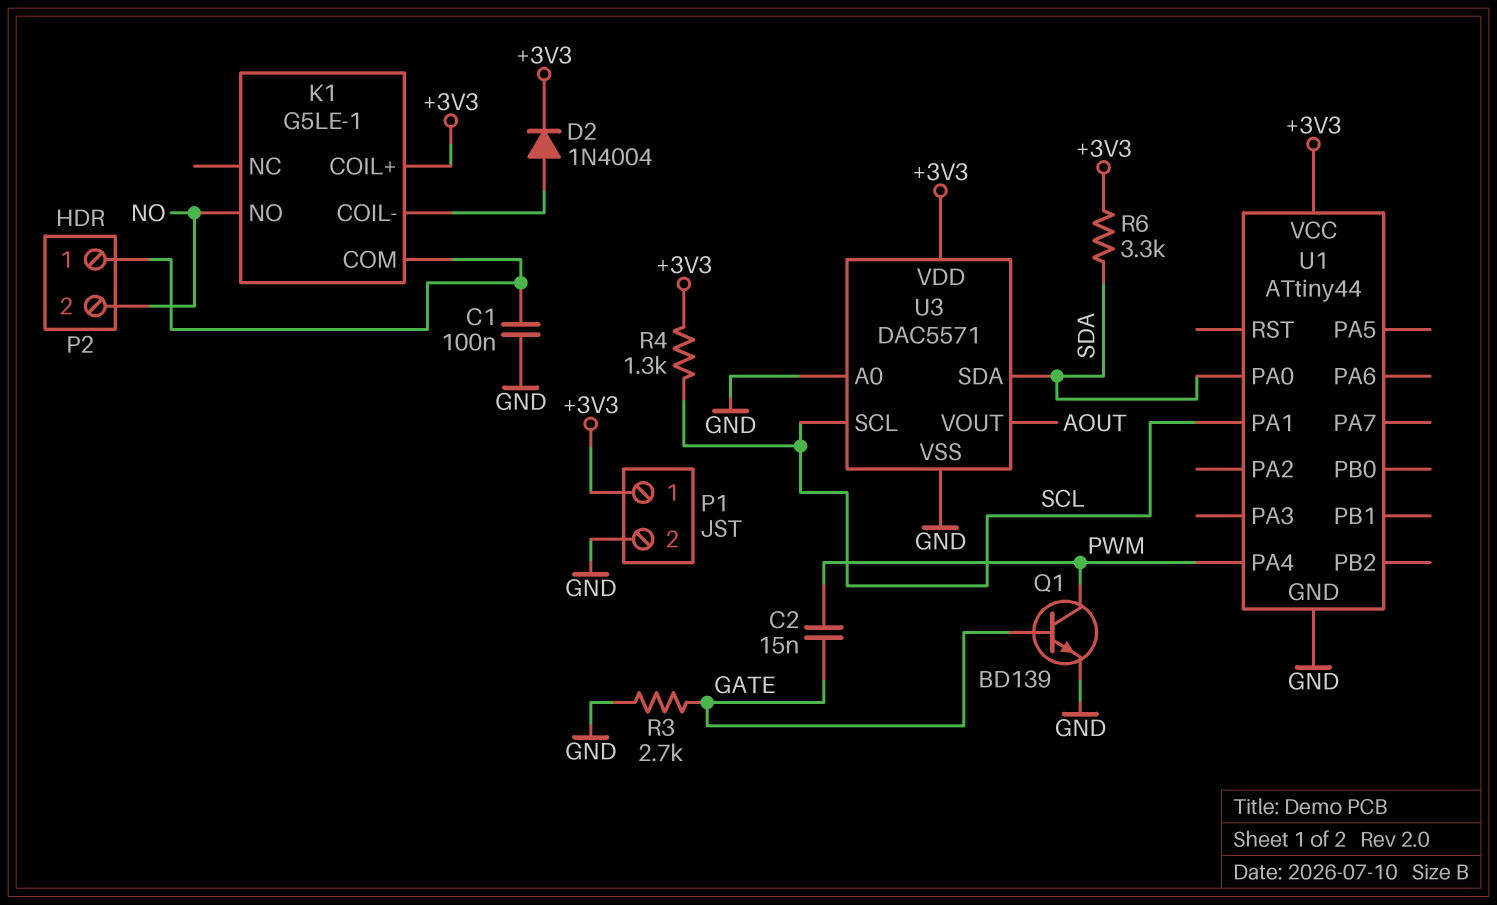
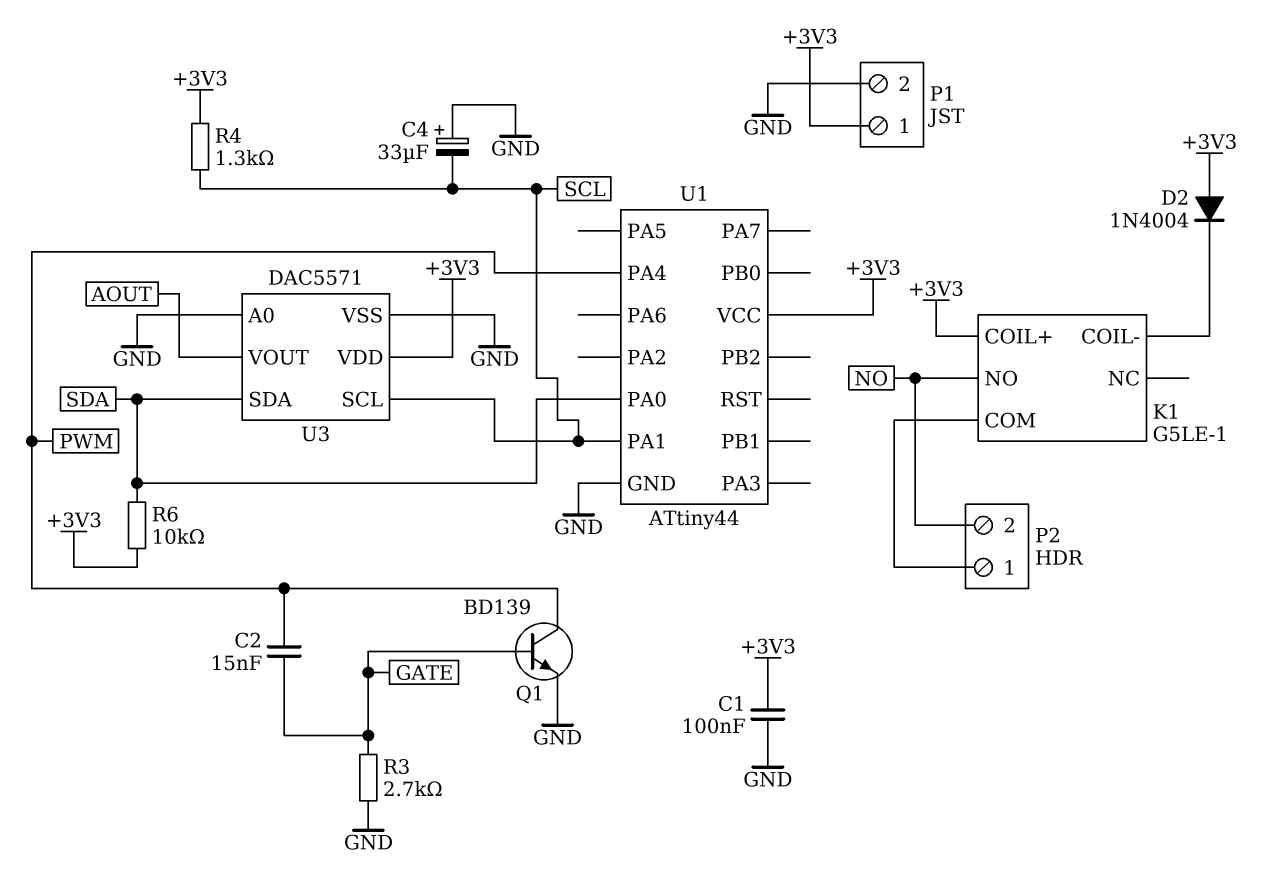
C1: 100nF (GND, K1/COM) -> 100nF (+3V3, GND)
C4: none -> 33uF (plus GND, minus SCL)
D2: diode 1N4004 (A K1/COIL-, K +3V3) -> diode 1N4004 (A +3V3, K K1/COIL-)
R6: 3.3k (+3V3, SDA) -> 10k (+3V3, SDA)

